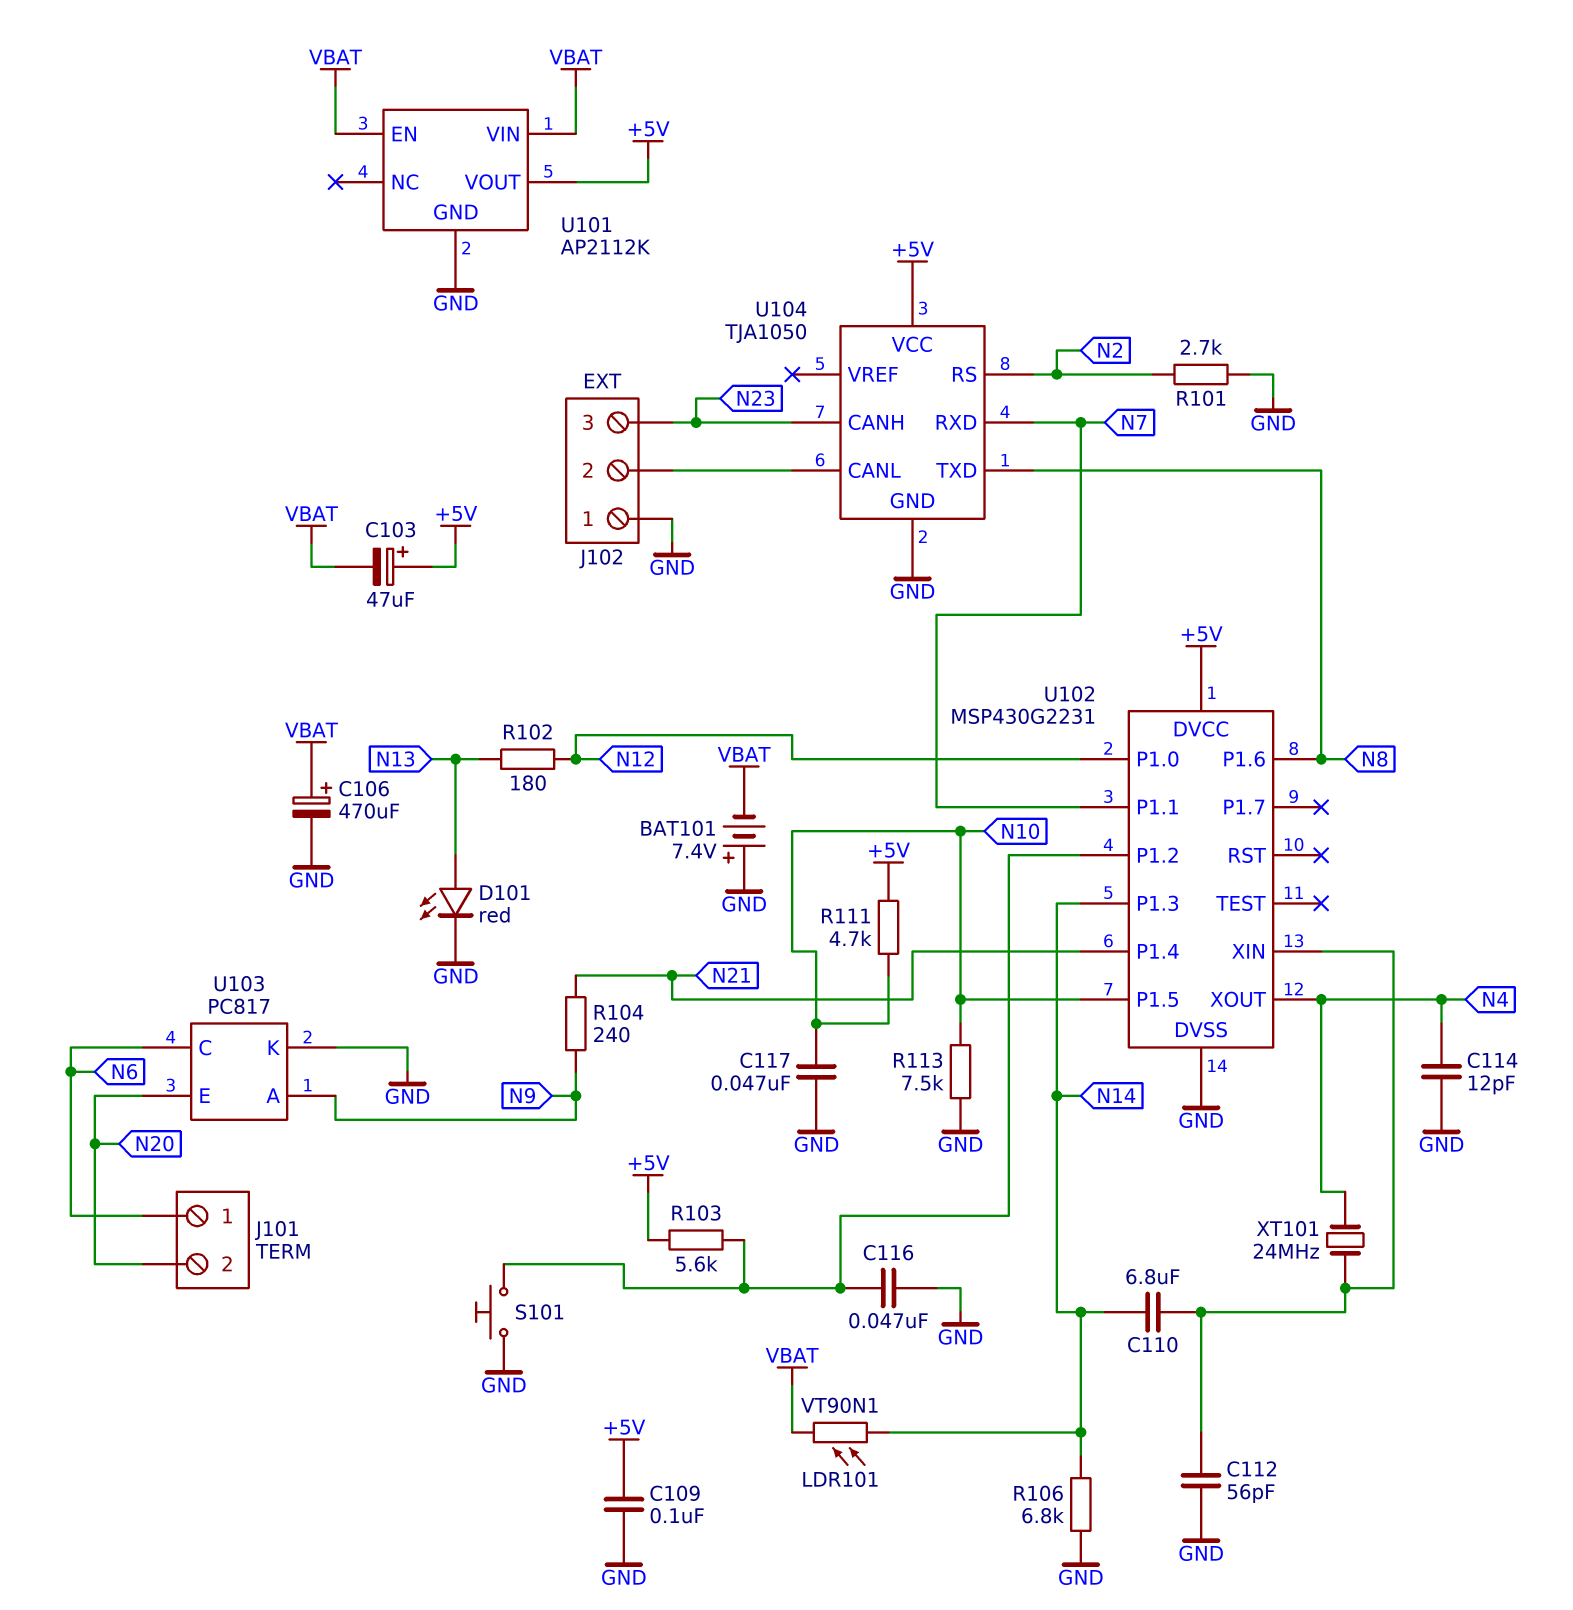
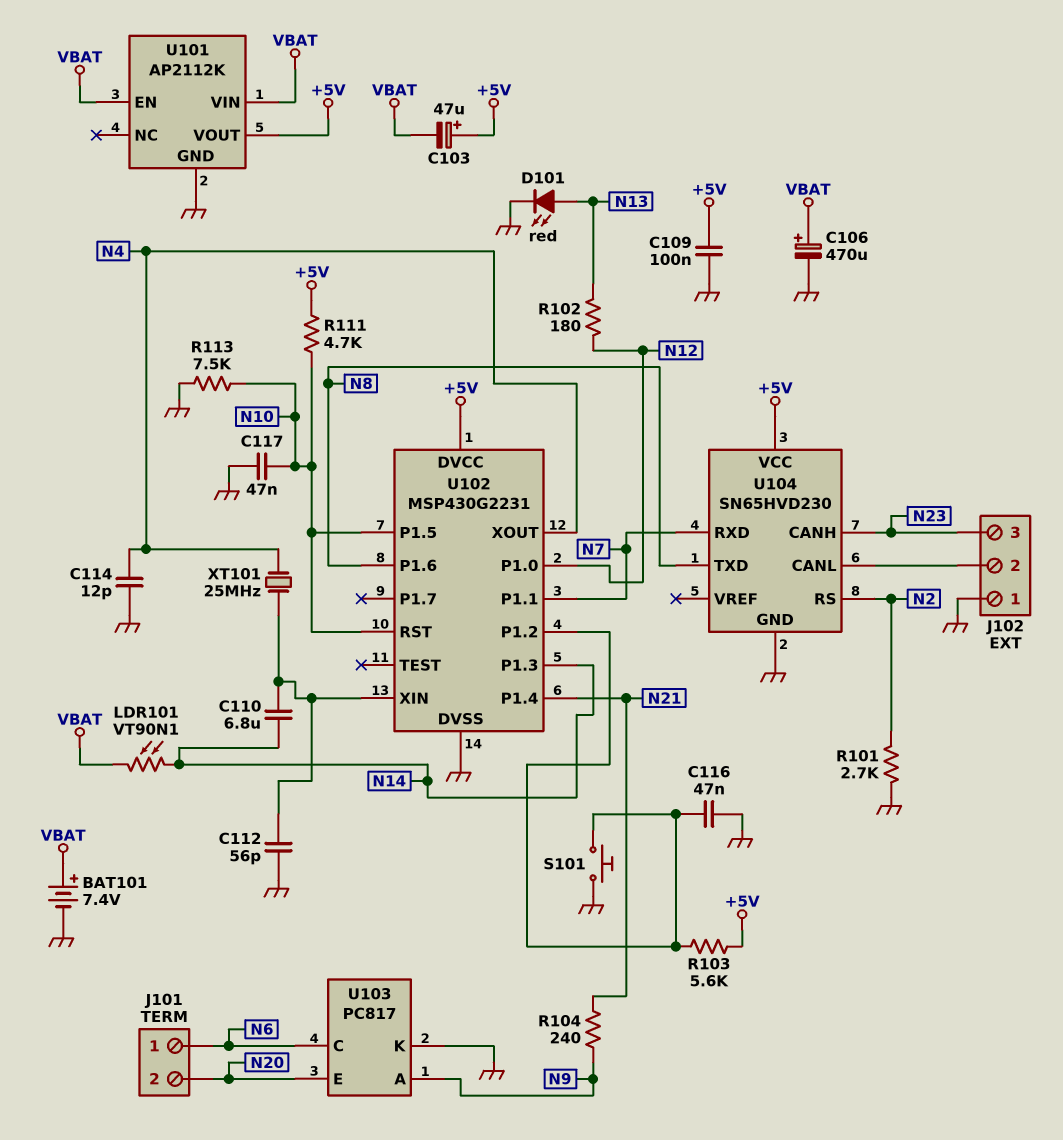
BAT101: 7.4V (plus GND, minus VBAT) -> 7.4V (plus VBAT, minus GND)
R106: 6.8k (GND, N14) -> none
U102 pin RST: none -> N10
U104: TJA1050 -> SN65HVD230
XT101: 24MHz (N4, U102/XIN) -> 25MHz (N4, U102/XIN)

